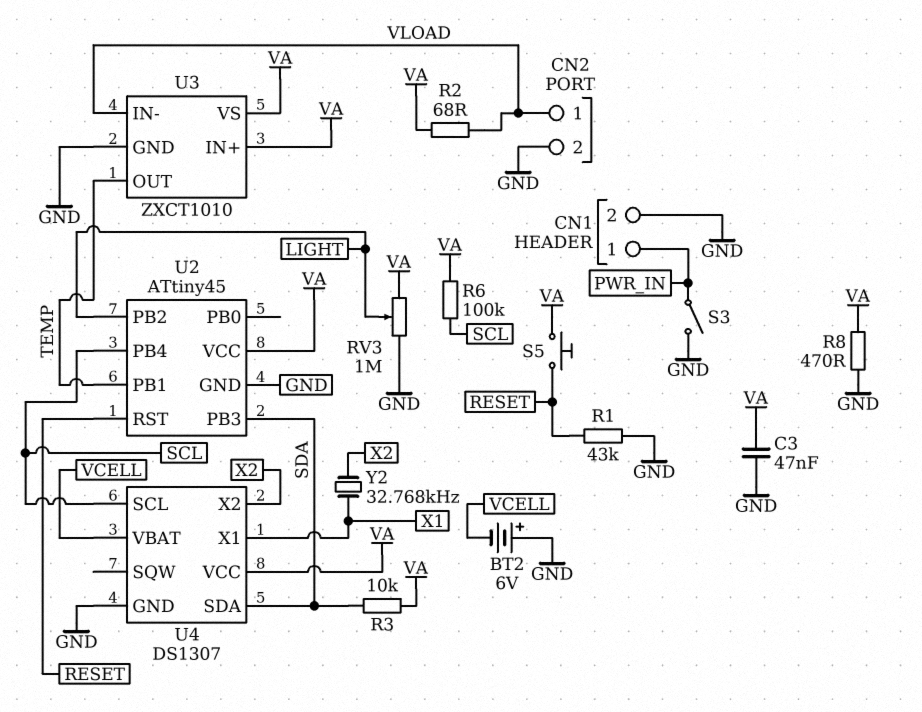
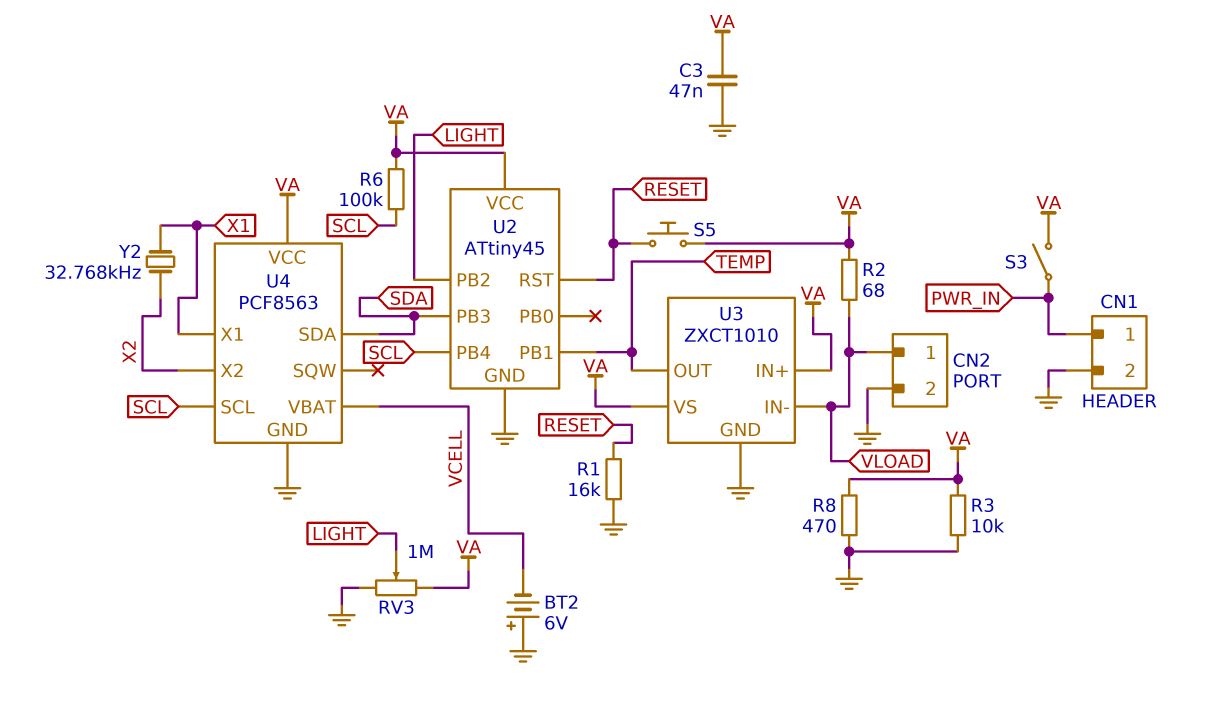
R1: 43k (GND, RESET) -> 16k (GND, RESET)
R3: 10k (SDA, VA) -> 10k (GND, VA)
S3: switch (GND, PWR_IN) -> switch (PWR_IN, VA)
U4: DS1307 -> PCF8563

